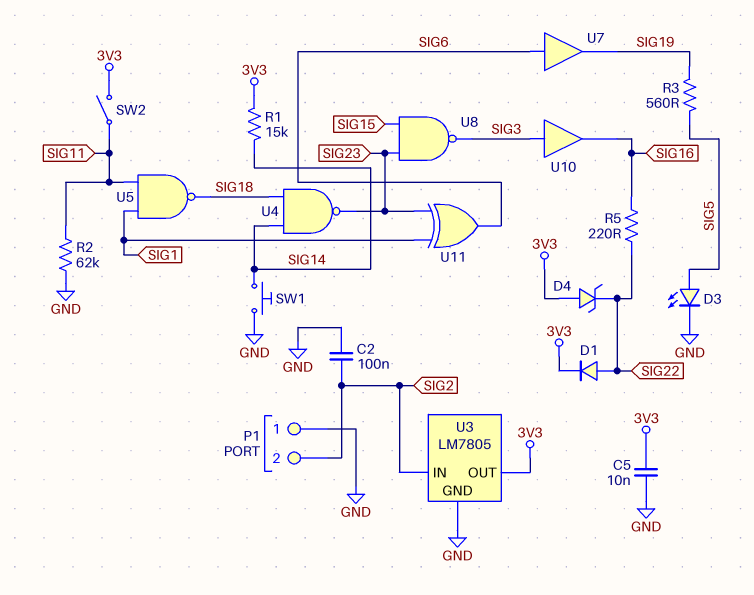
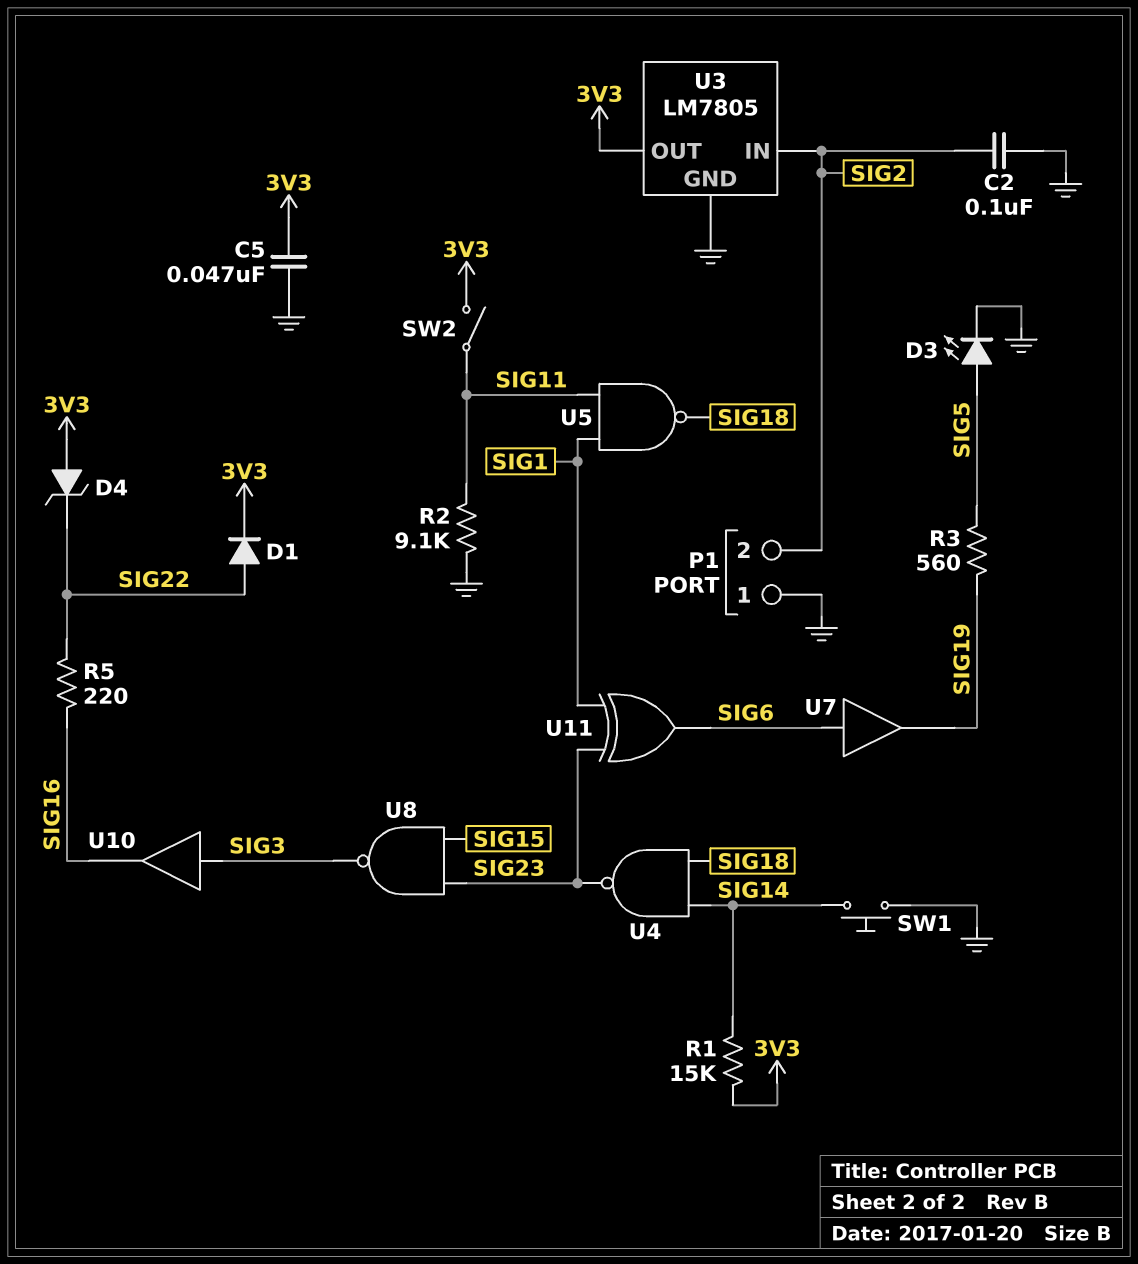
C5: 10nF (3V3, GND) -> 47nF (3V3, GND)
R2: 62k (GND, SIG11) -> 9.1k (GND, SIG11)

